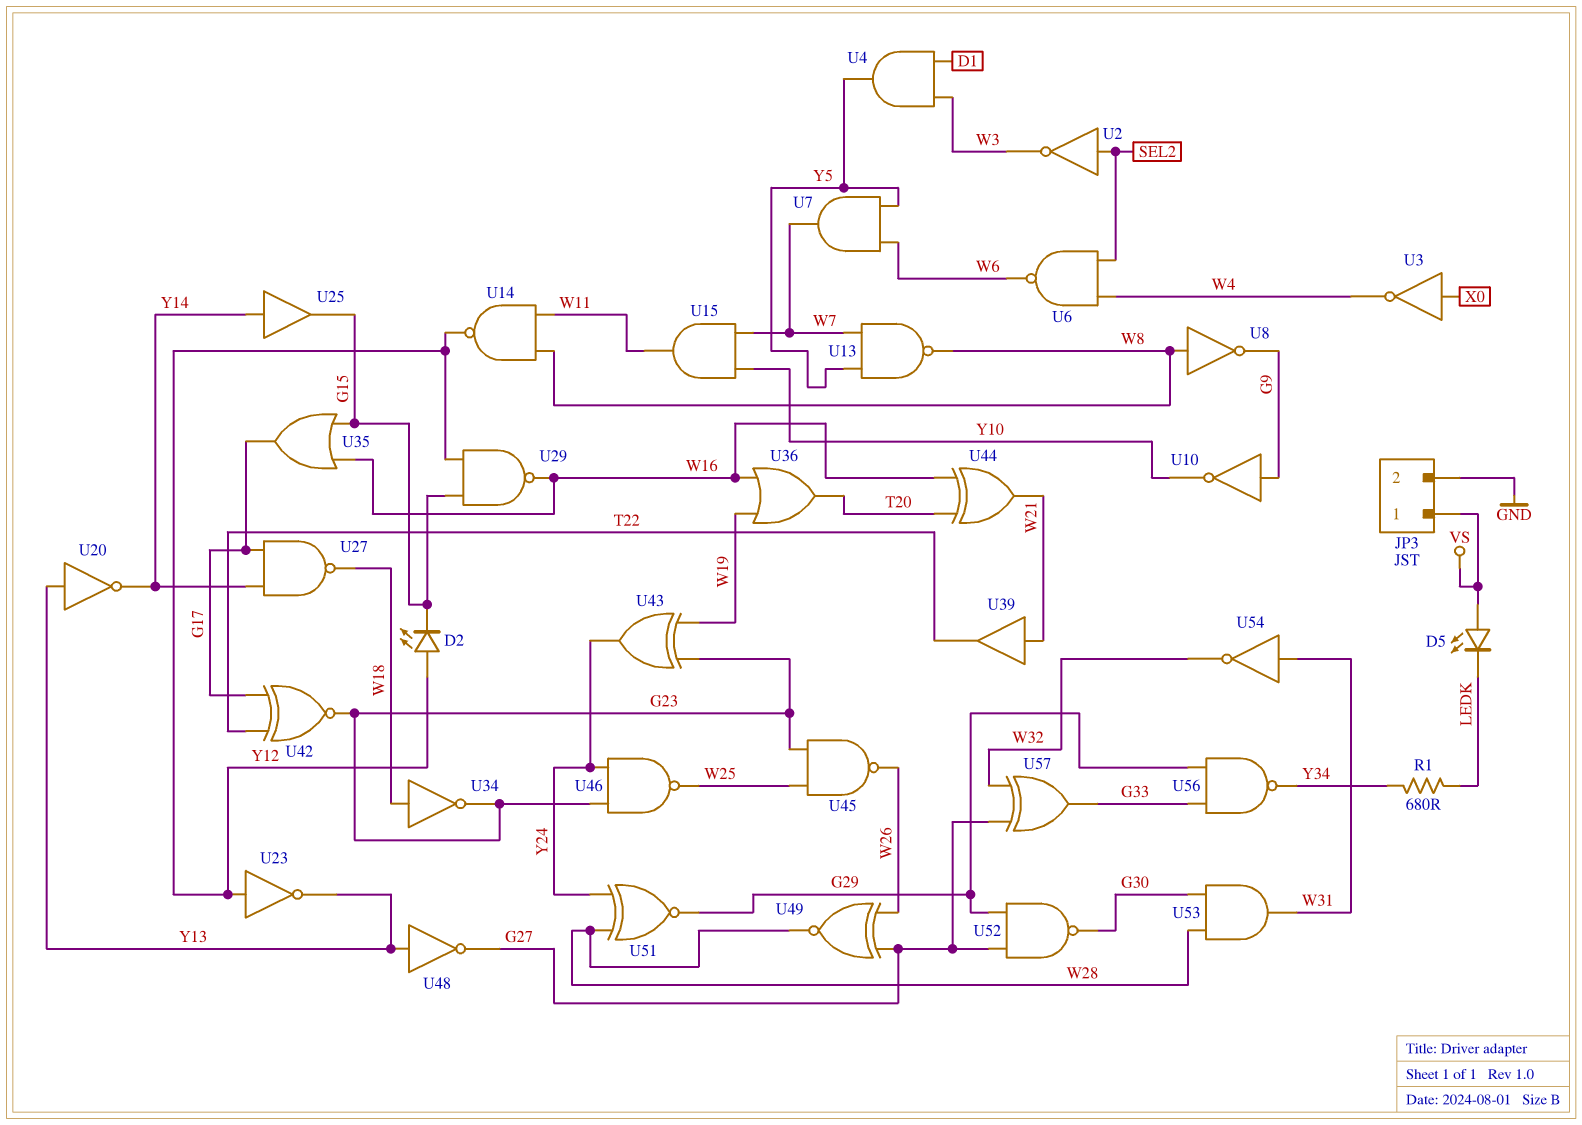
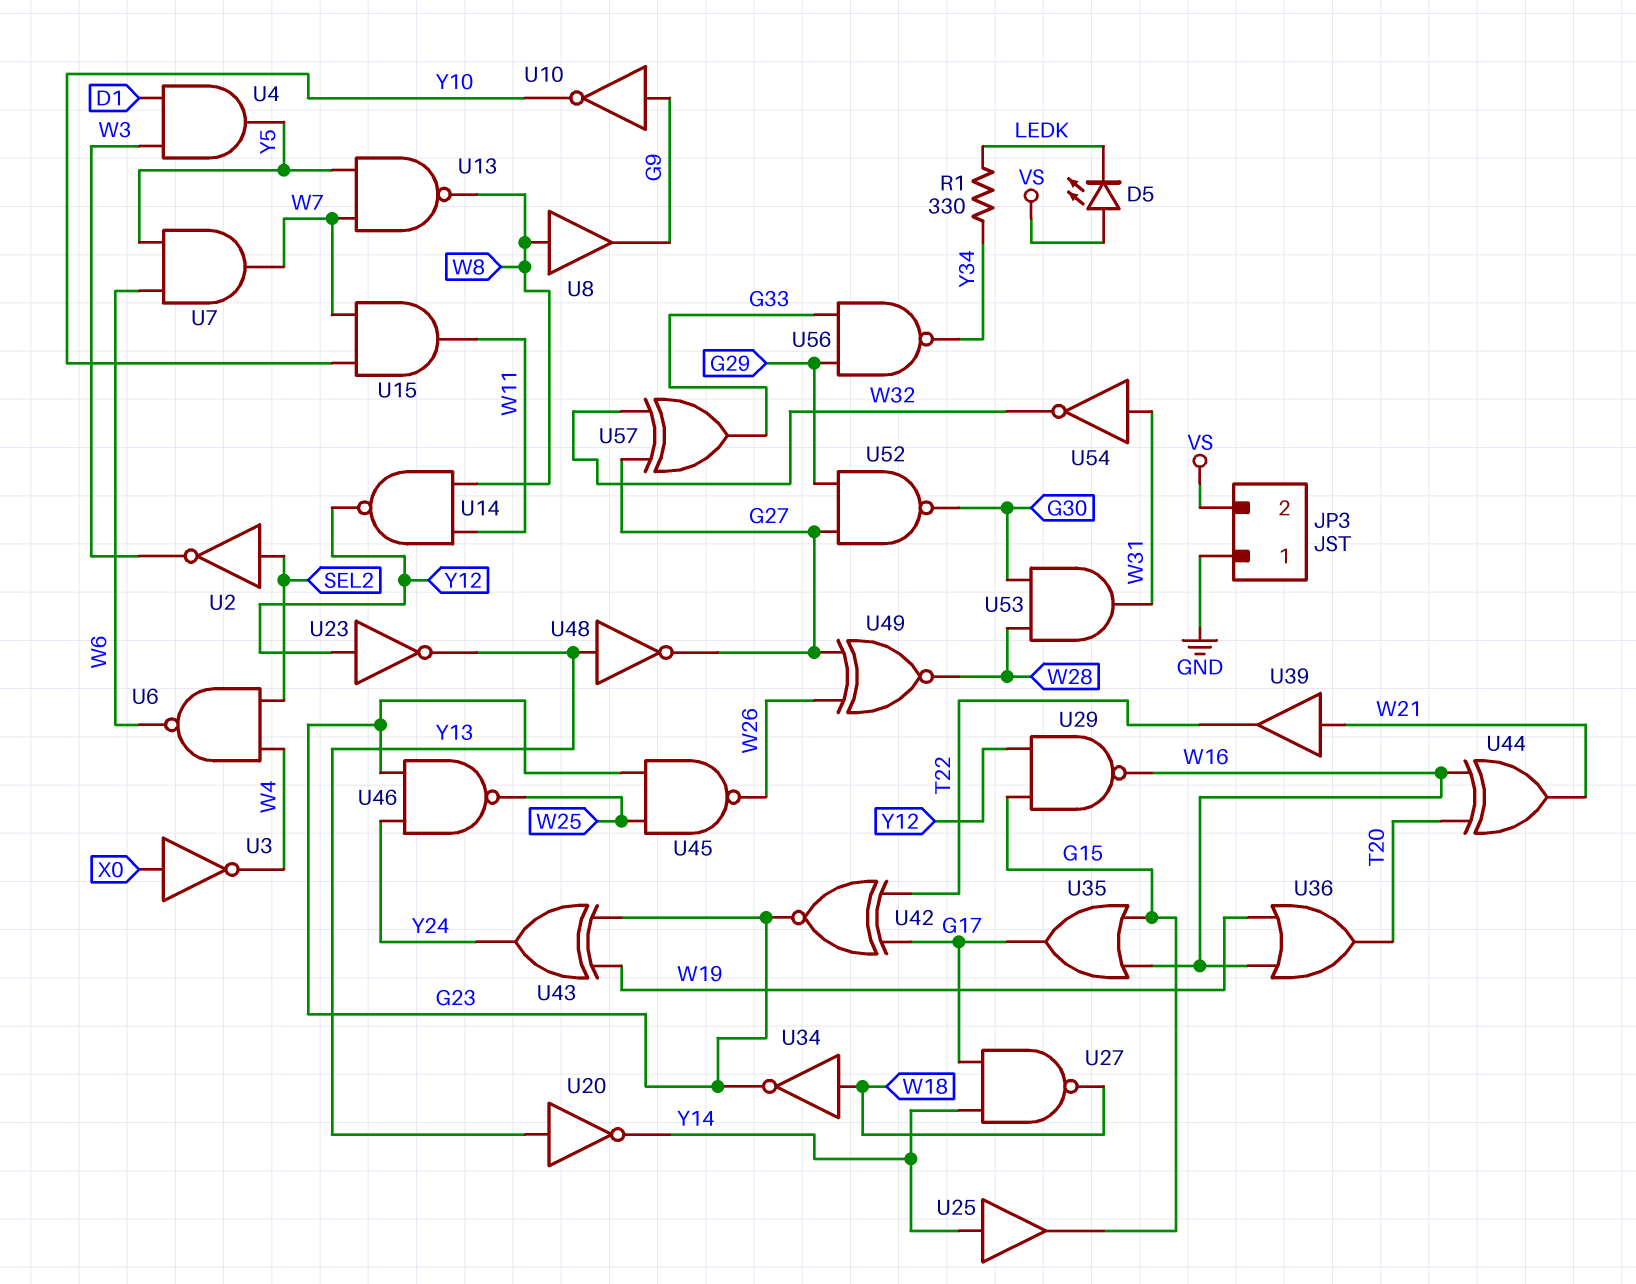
D2: LED (A Y12, K G15) -> none
JP3 pin 1: VS -> GND
JP3 pin 2: GND -> VS
R1: 680 (LEDK, Y34) -> 330 (LEDK, Y34)
U8: NOT (in W8, out G9) -> buffer (in W8, out G9)
U51: XNOR (in W28, in Y24, out G29) -> none

